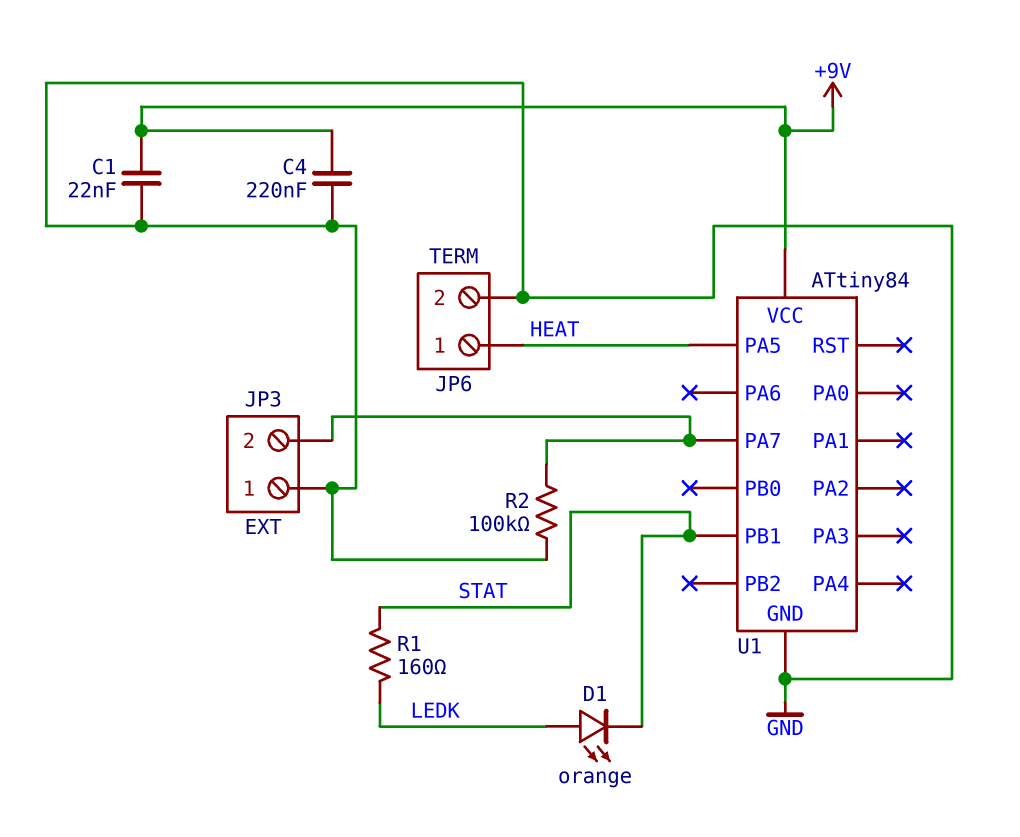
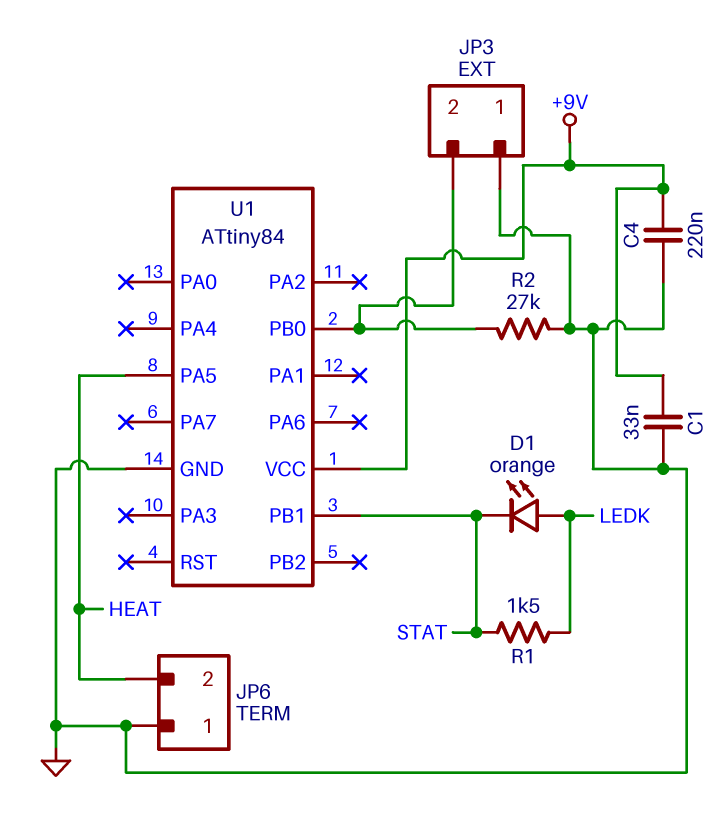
C1: 22nF (+9V, GND) -> 33nF (+9V, GND)
JP6 pin 1: HEAT -> GND
JP6 pin 2: GND -> HEAT
R1: 160 (LEDK, STAT) -> 1.5k (LEDK, STAT)
R2: 100k (GND, JP3/2) -> 27k (GND, JP3/2)
U1 pin PA7: JP3/2 -> none
U1 pin PB0: none -> JP3/2

